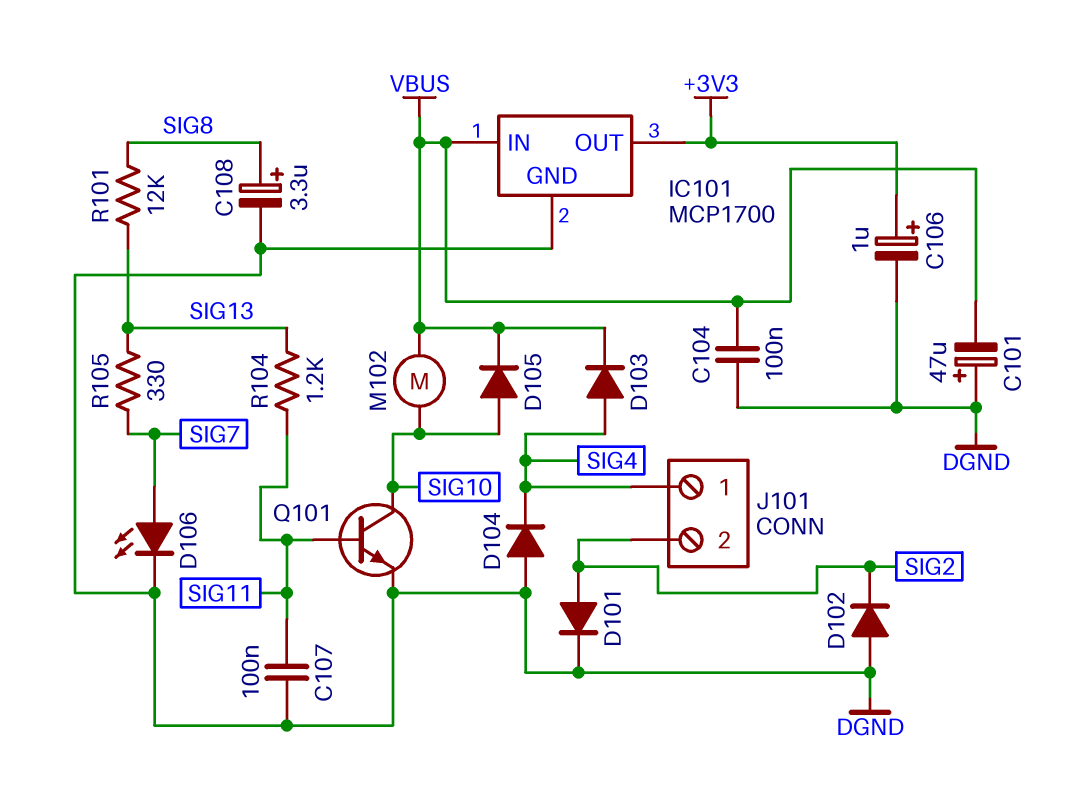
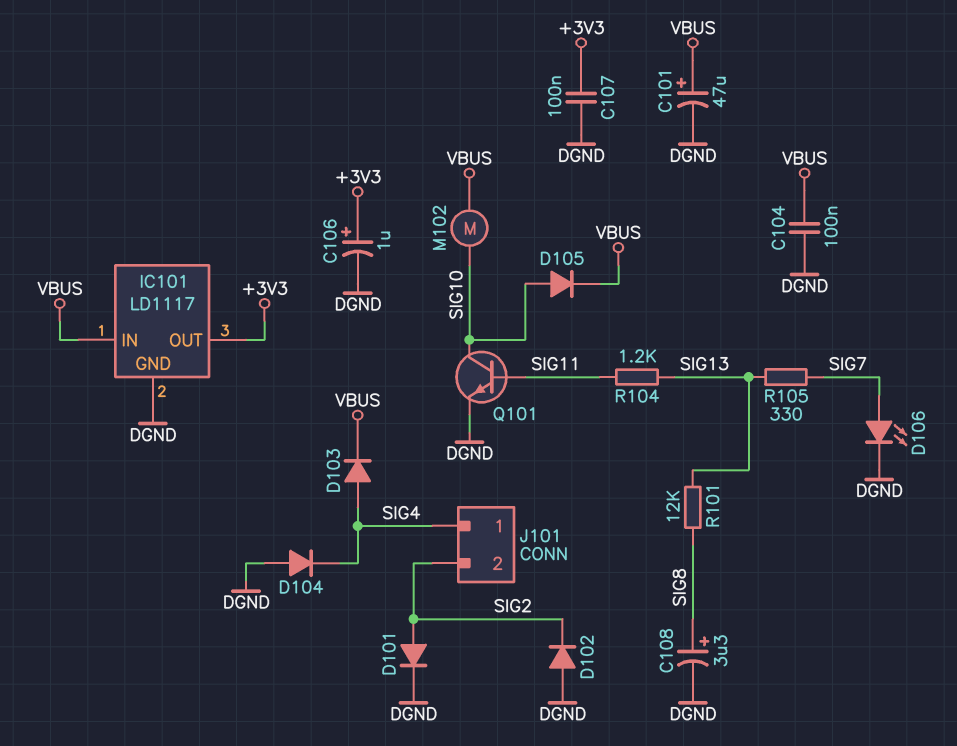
C101: 47uF (plus DGND, minus VBUS) -> 47uF (plus VBUS, minus DGND)
C107: 100nF (DGND, SIG11) -> 100nF (+3V3, DGND)
IC101: MCP1700 -> LD1117

